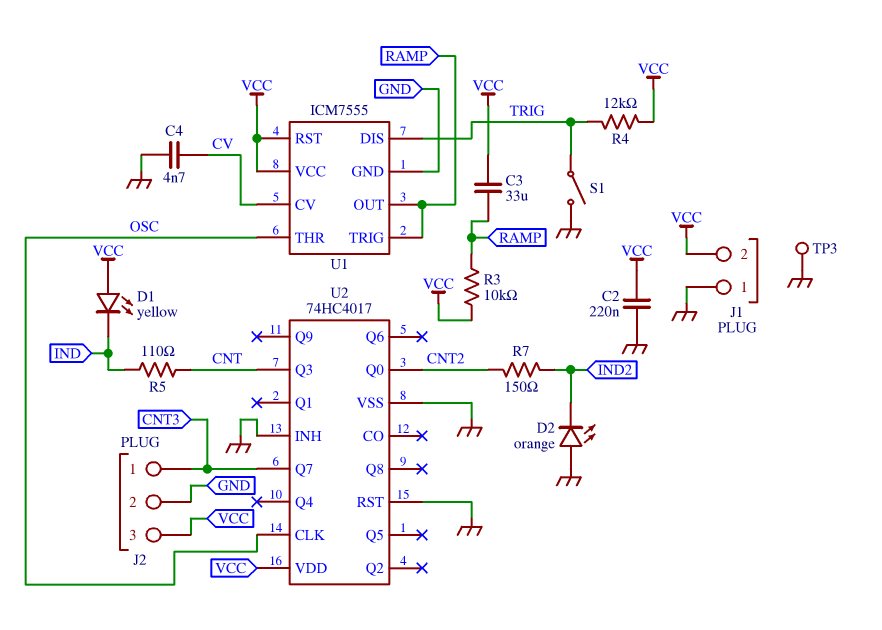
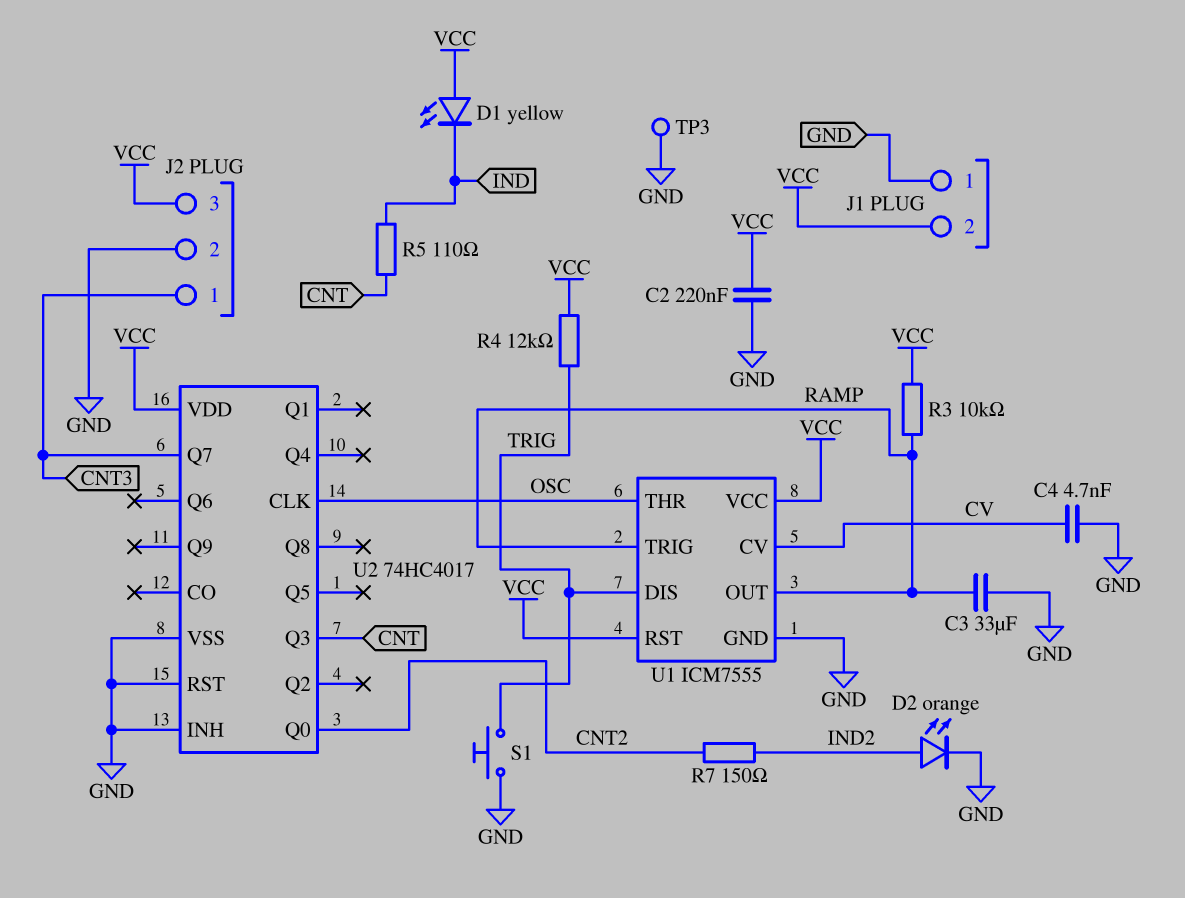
C3: 33uF (RAMP, VCC) -> 33uF (GND, RAMP)
D2: LED orange (A GND, K IND2) -> LED orange (A IND2, K GND)
S1: switch (GND, TRIG) -> button (GND, TRIG)

